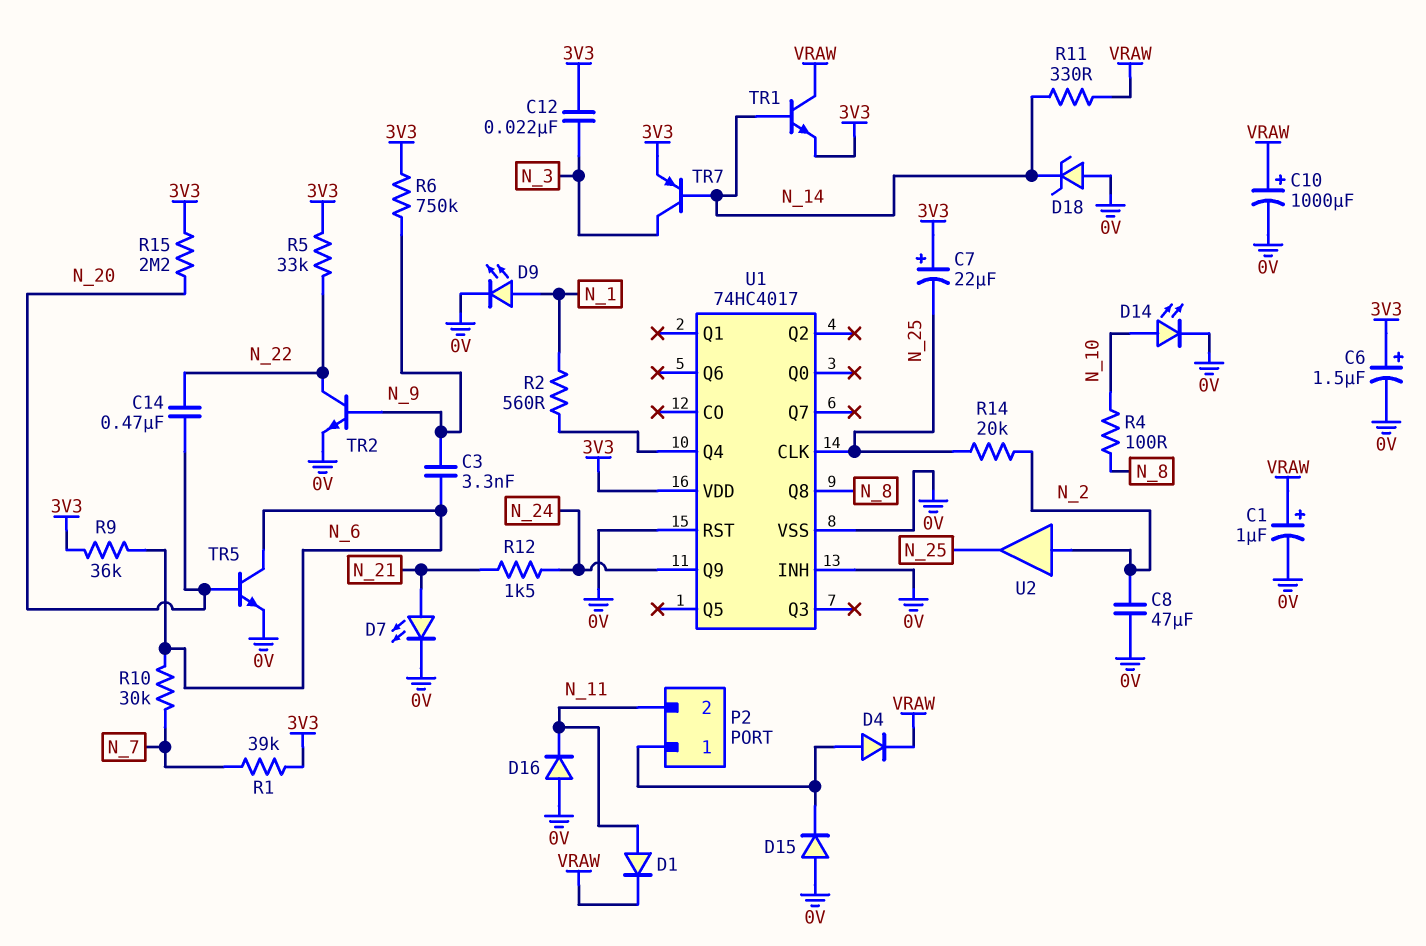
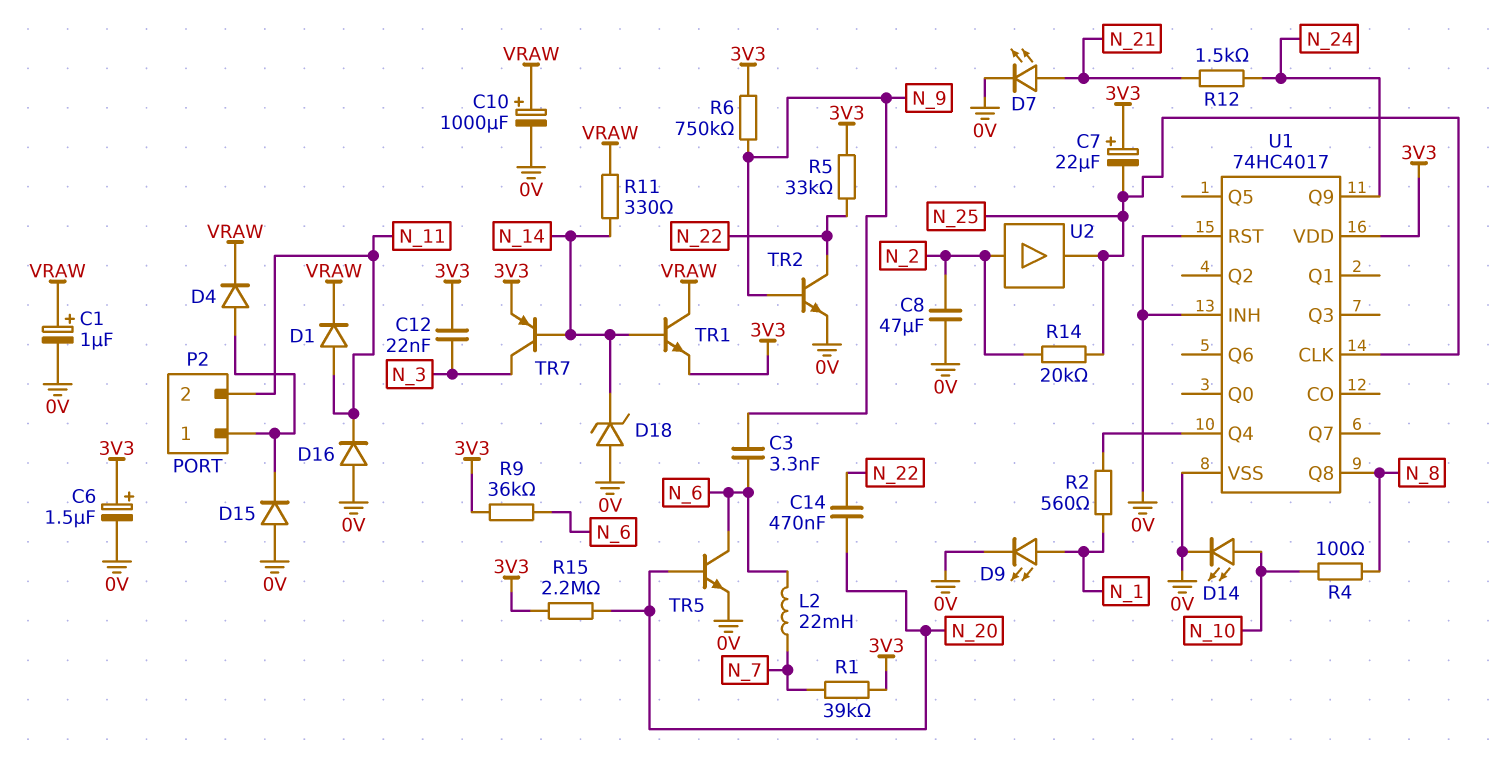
L2: none -> 22mH (N_6, N_7)
R10: 30k (N_6, N_7) -> none

